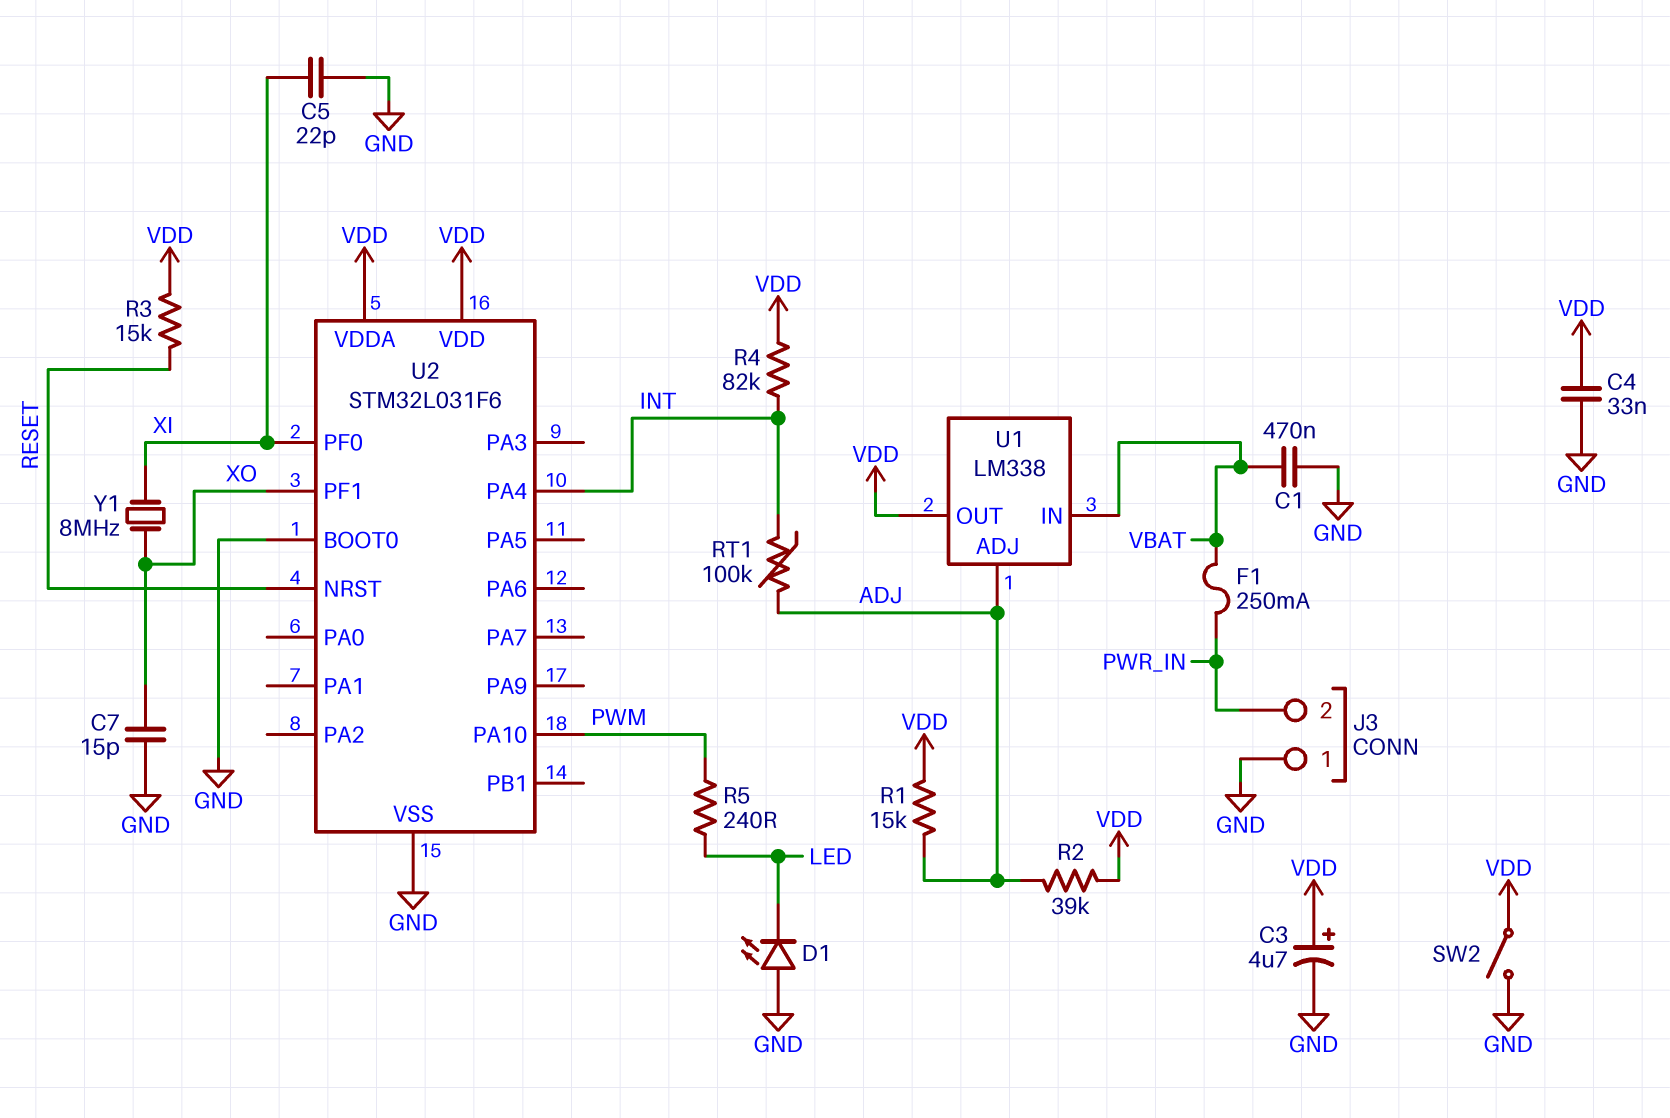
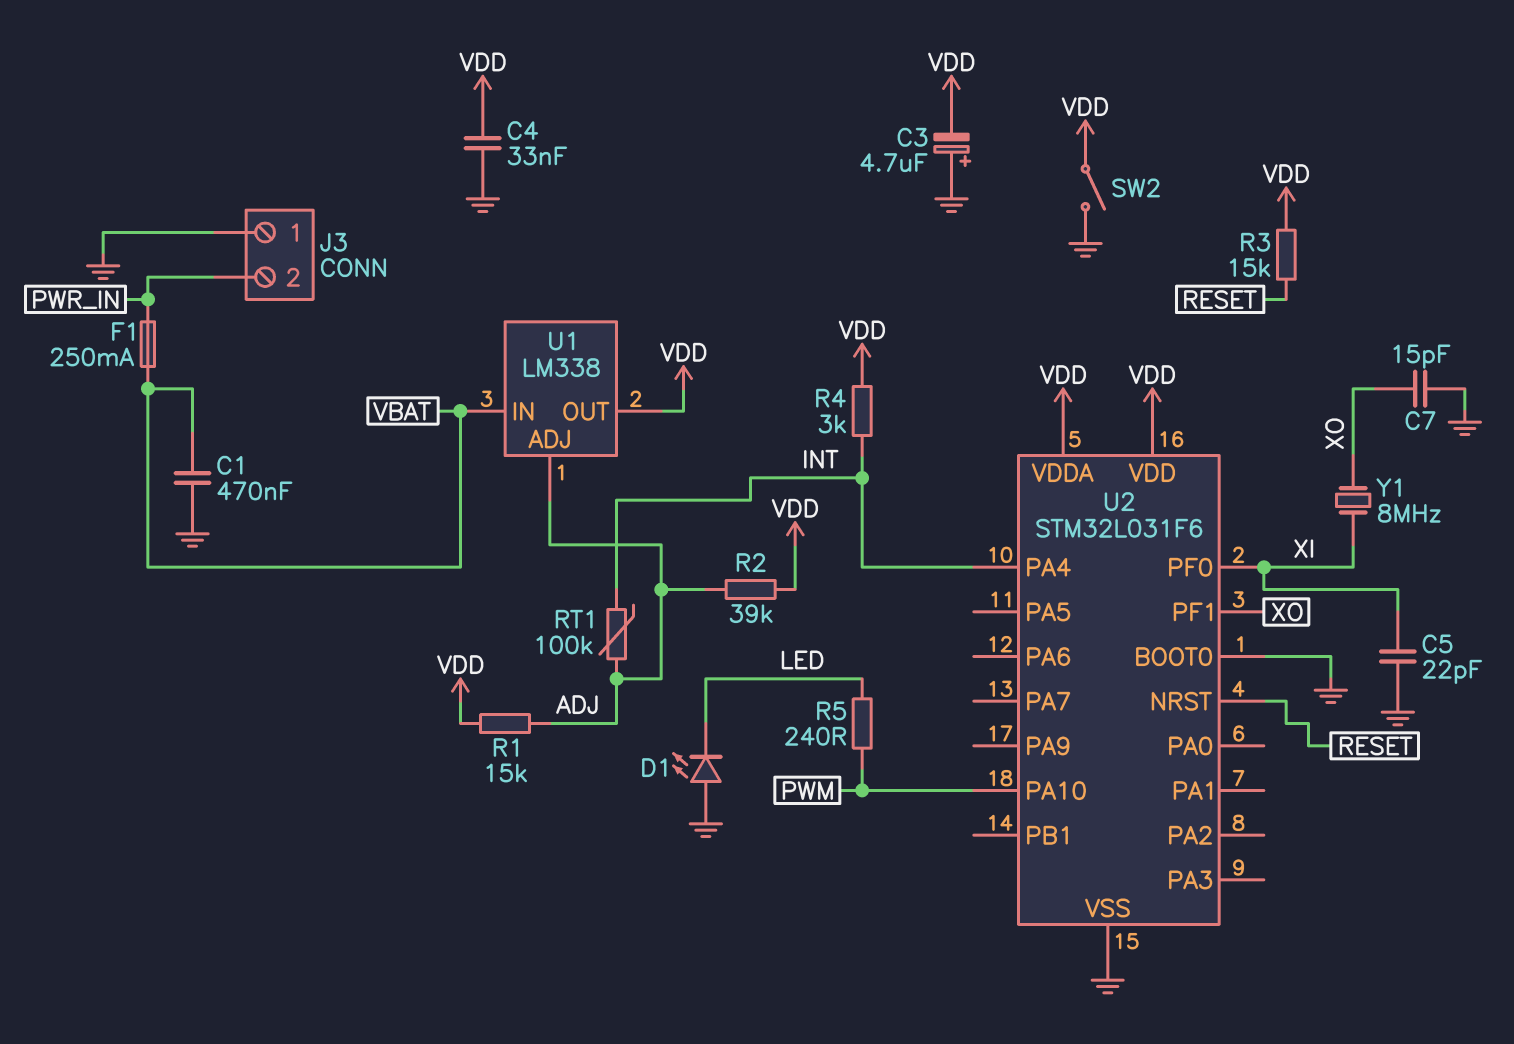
C3: 4.7uF (plus VDD, minus GND) -> 4.7uF (plus GND, minus VDD)
R4: 82k (INT, VDD) -> 3k (INT, VDD)

